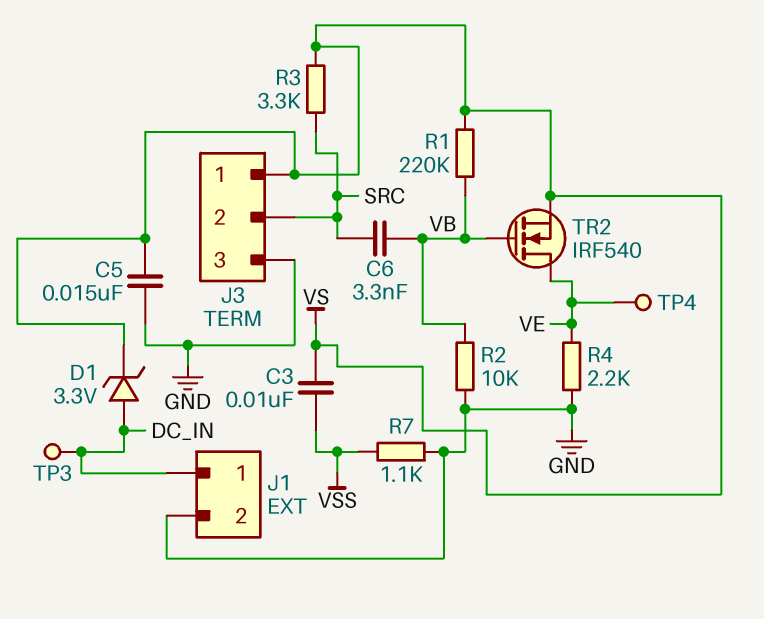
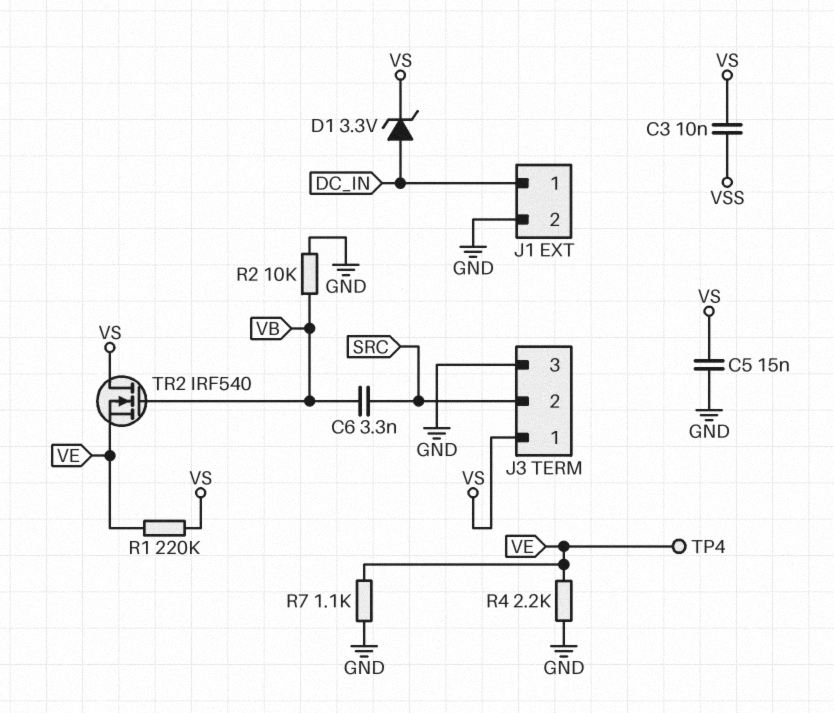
R1: 220k (VB, VS) -> 220k (VE, VS)
R3: 3.3k (SRC, VS) -> none
R7: 1.1k (GND, VSS) -> 1.1k (GND, VE)
TP3: test point (DC_IN) -> none
TR2: NMOS IRF540 (G VB, D VE, S VS) -> NMOS IRF540 (G VB, D VS, S VE)

